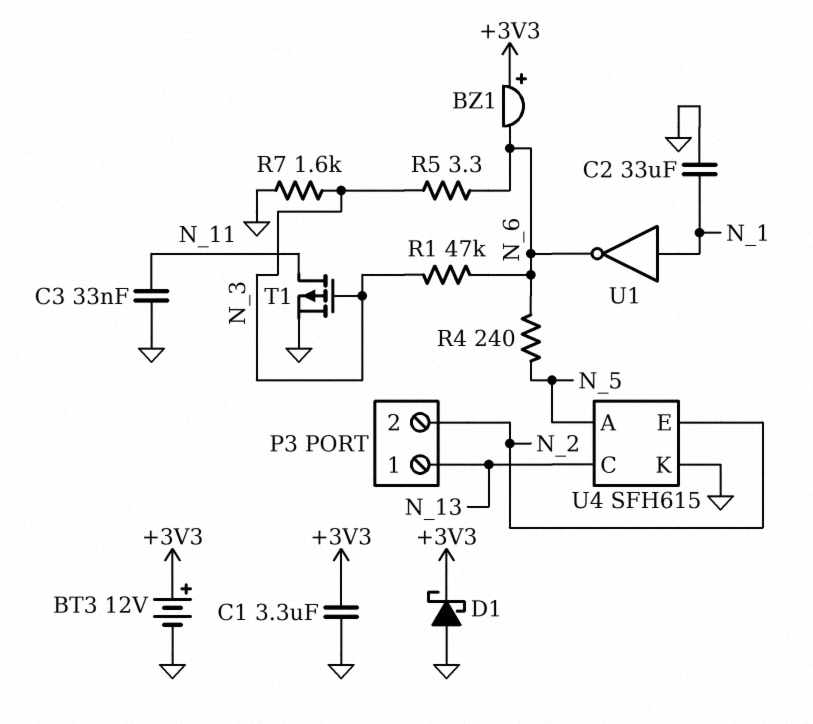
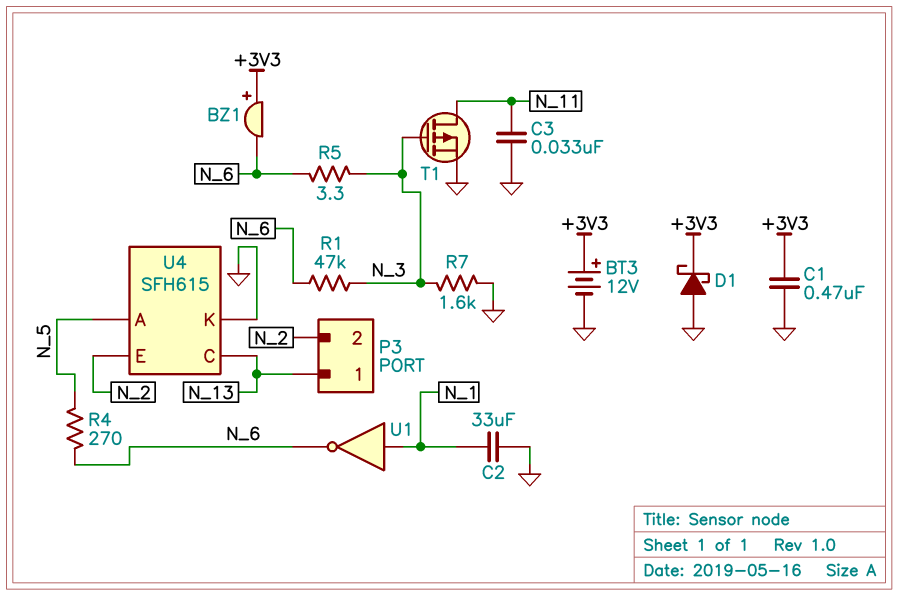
C1: 3.3uF (+3V3, GND) -> 470nF (+3V3, GND)
R4: 240 (N_5, N_6) -> 270 (N_5, N_6)

